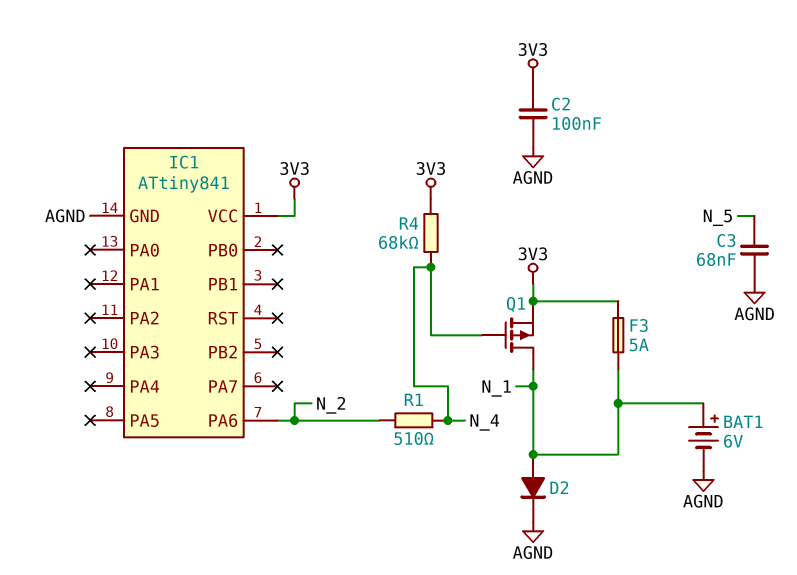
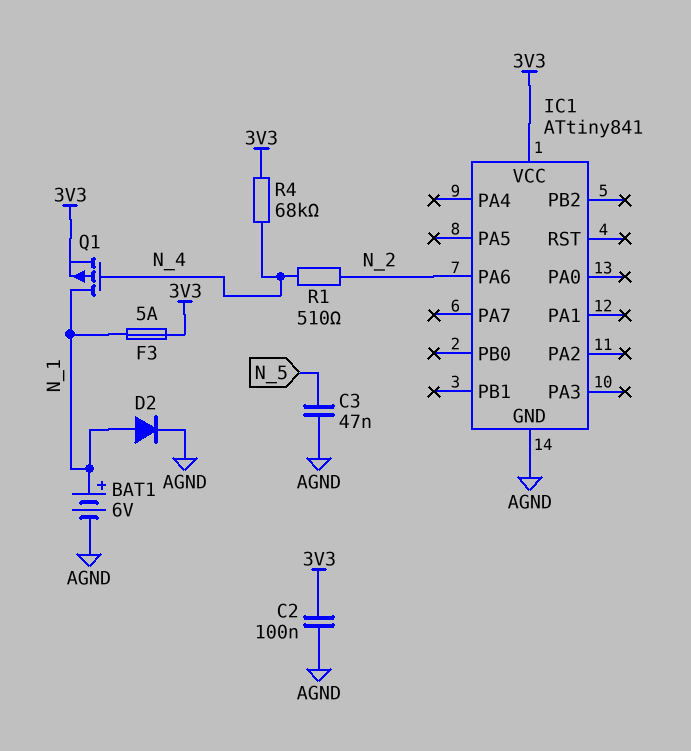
C3: 68nF (AGND, N_5) -> 47nF (AGND, N_5)

